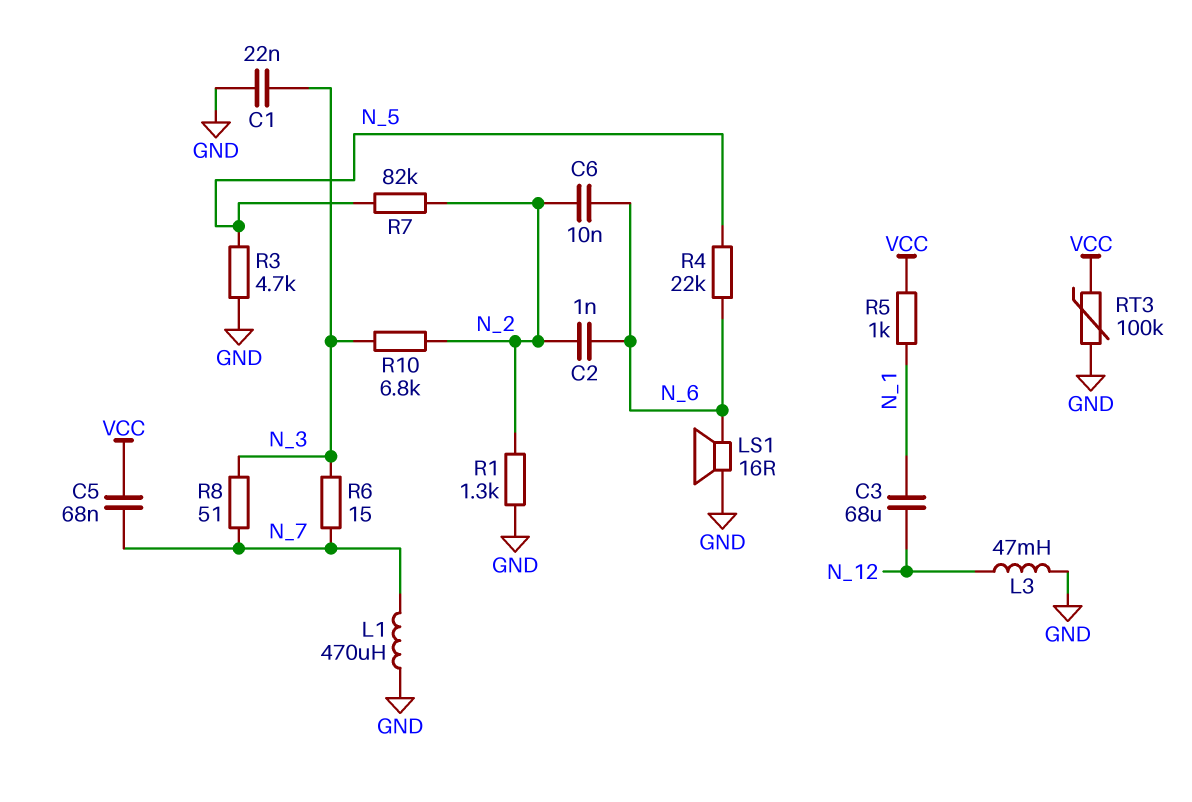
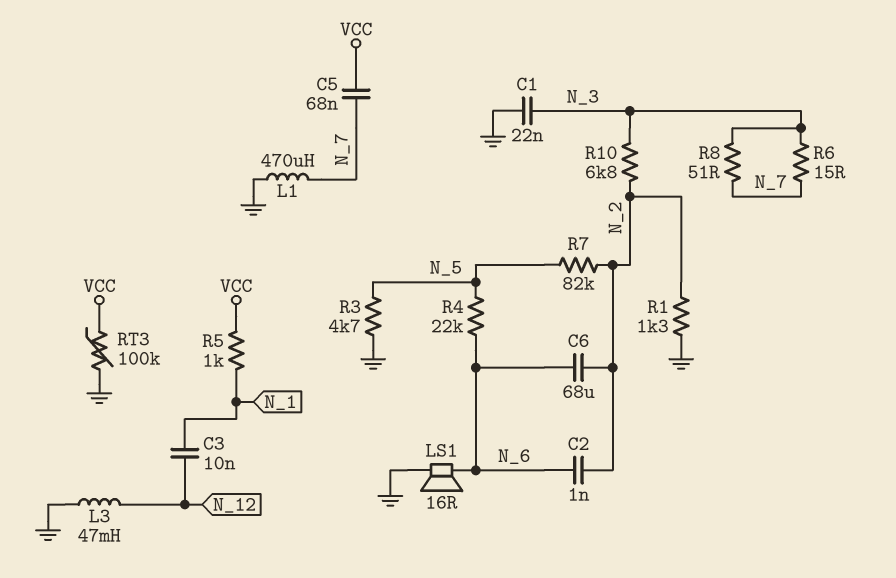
C3: 68uF (N_1, N_12) -> 10nF (N_1, N_12)
C6: 10nF (N_2, N_6) -> 68uF (N_2, N_6)

